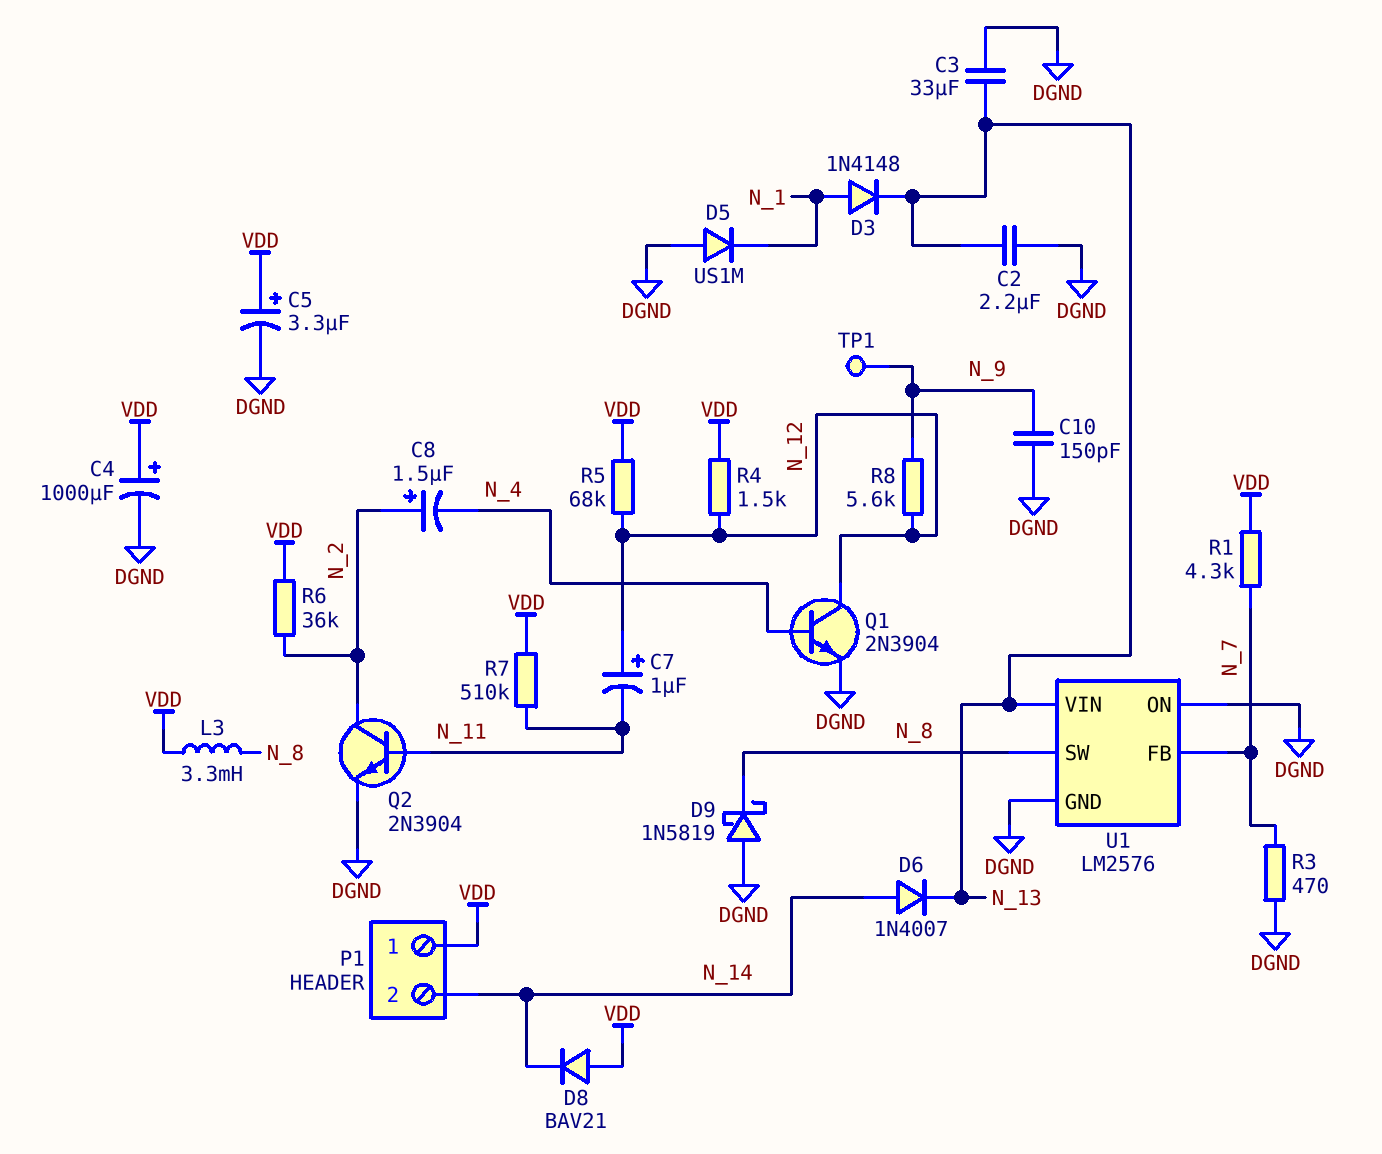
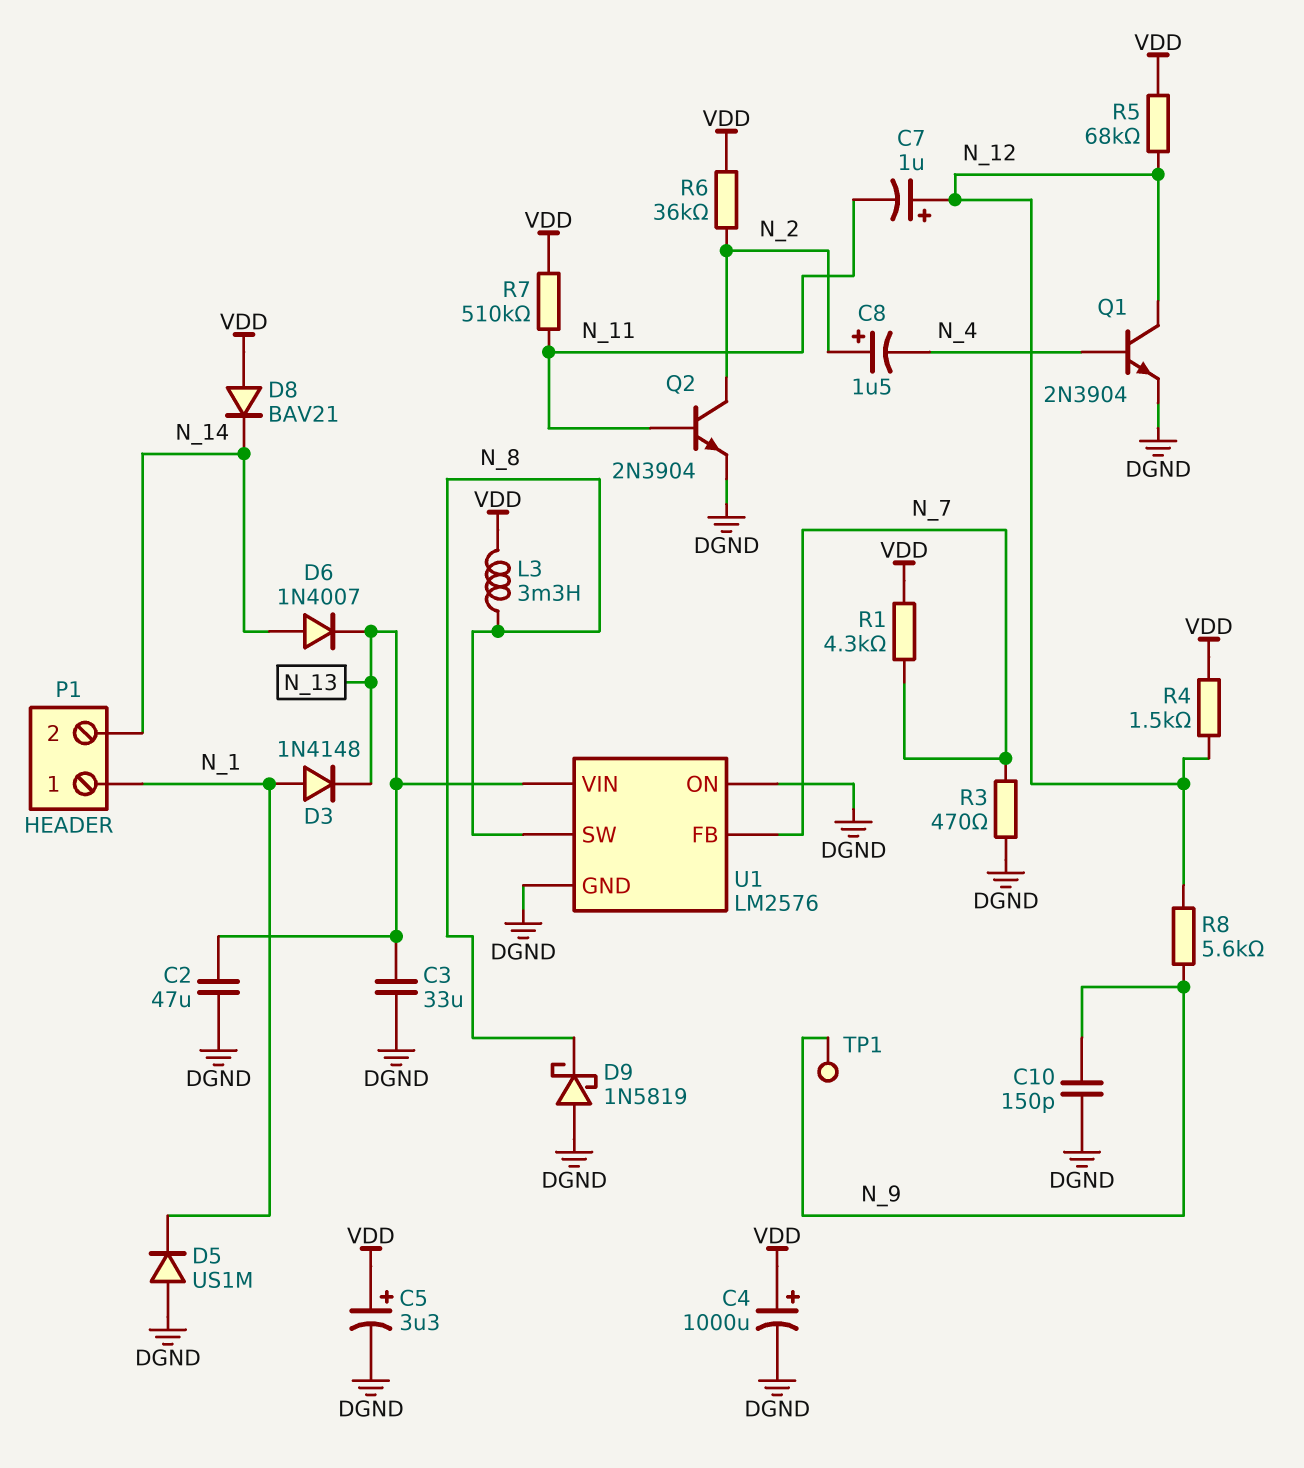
C2: 2.2uF (DGND, N_13) -> 47uF (DGND, N_13)
P1 pin 1: VDD -> N_1

